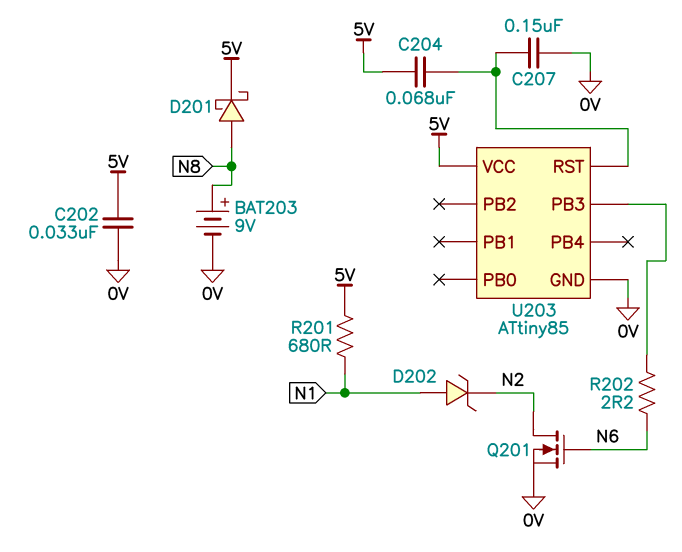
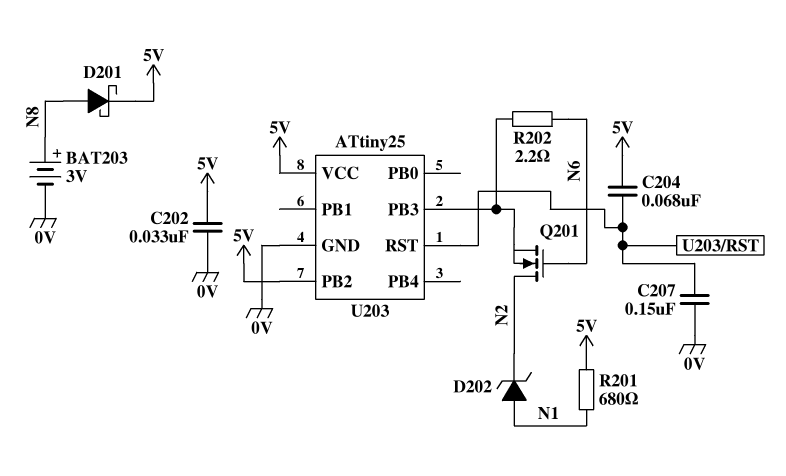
BAT203: 9V (plus N8, minus 0V) -> 3V (plus N8, minus 0V)
Q201: NMOS (G N6, D N2, S 0V) -> NMOS (G N6, D N2, S U203/PB3)
U203: ATtiny85 -> ATtiny25
U203 pin PB2: none -> 5V

